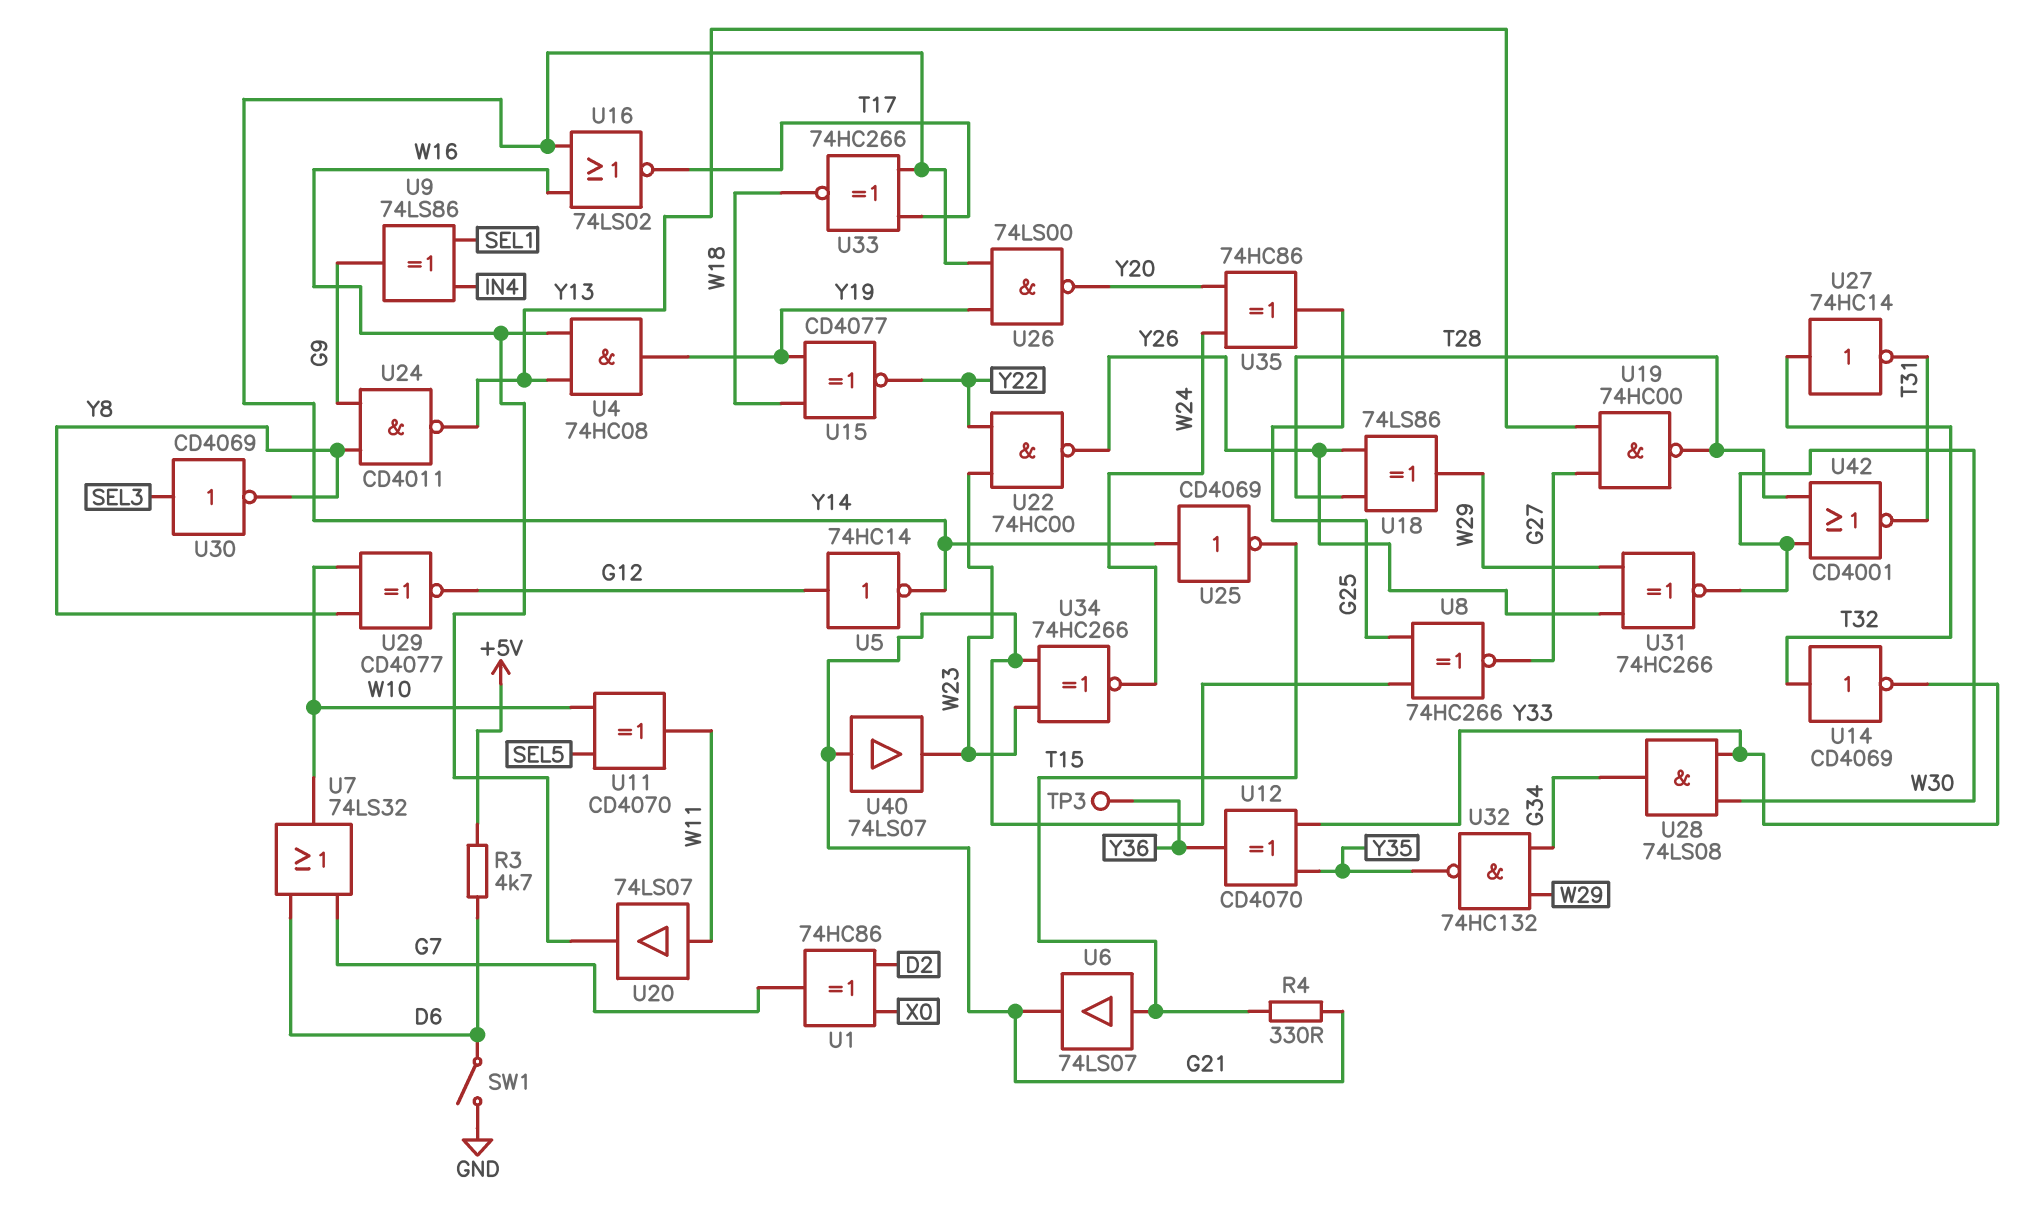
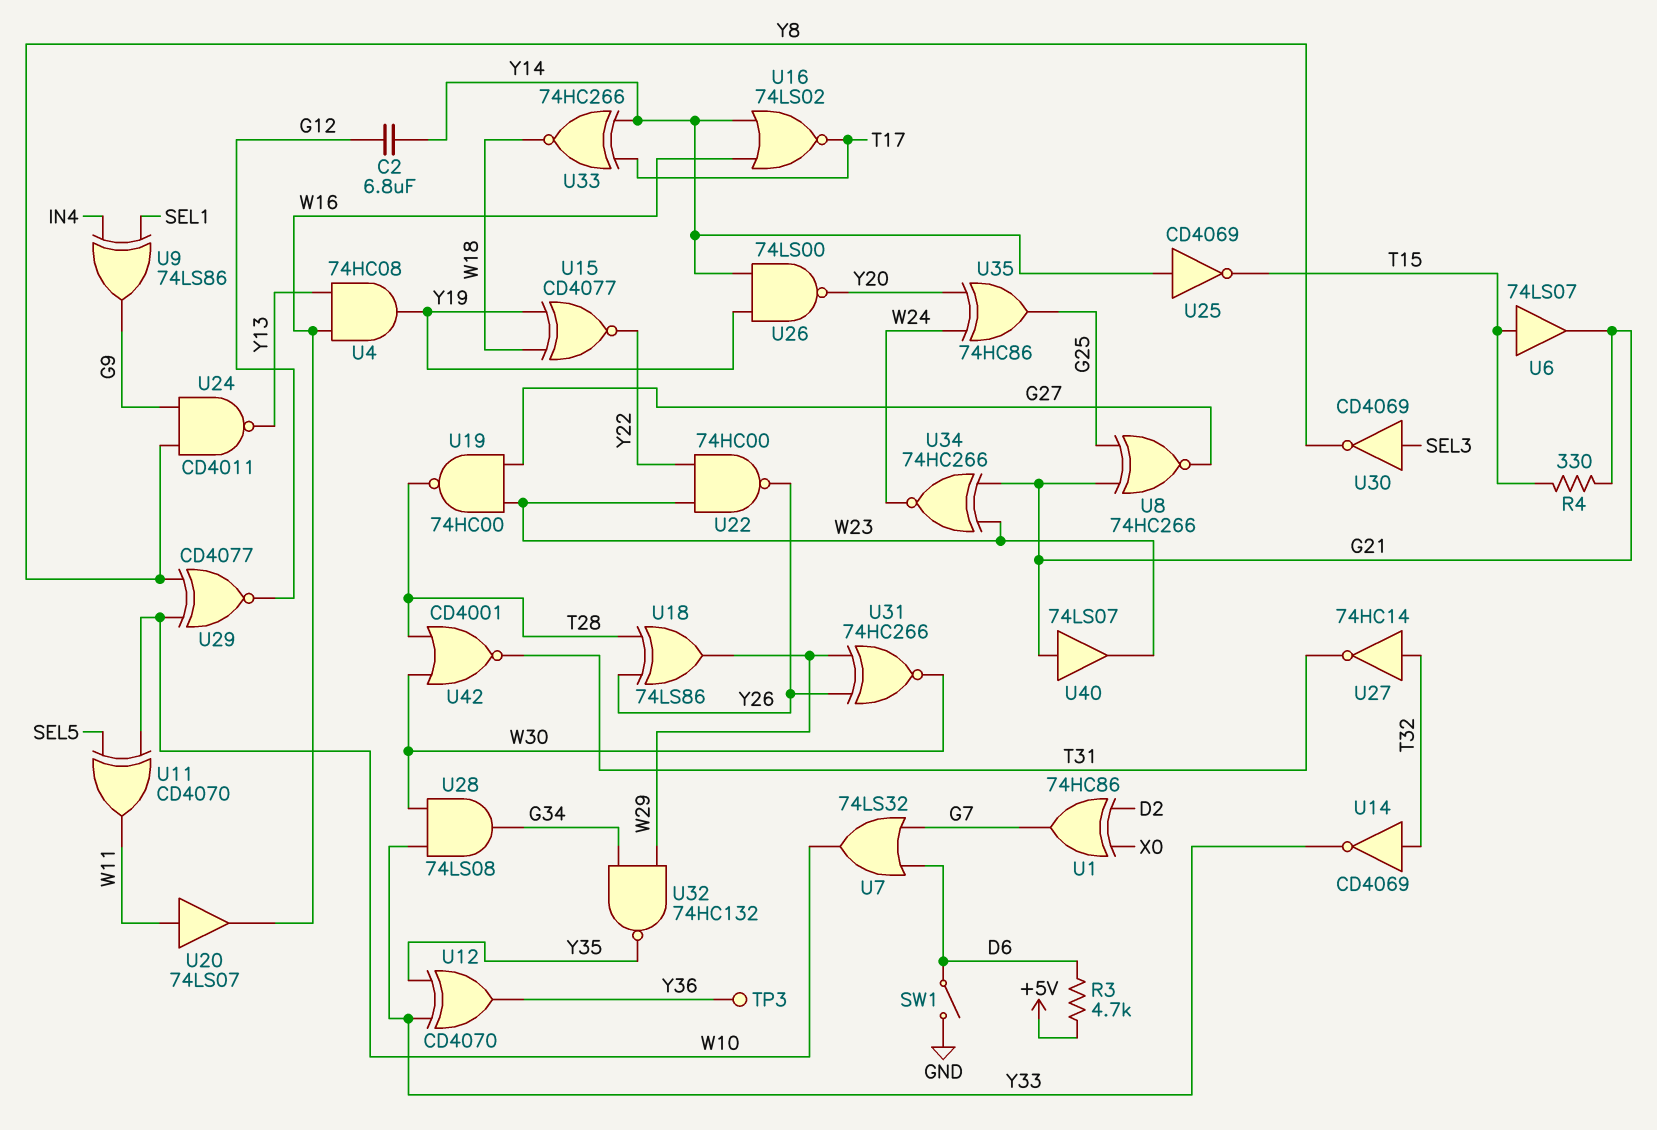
C2: none -> 6.8uF (G12, Y14)
U5: NOT 74HC14 (in G12, out Y14) -> none
U19: NAND 74HC00 (in G27, in Y13, out T28) -> NAND 74HC00 (in G27, in W23, out T28)

